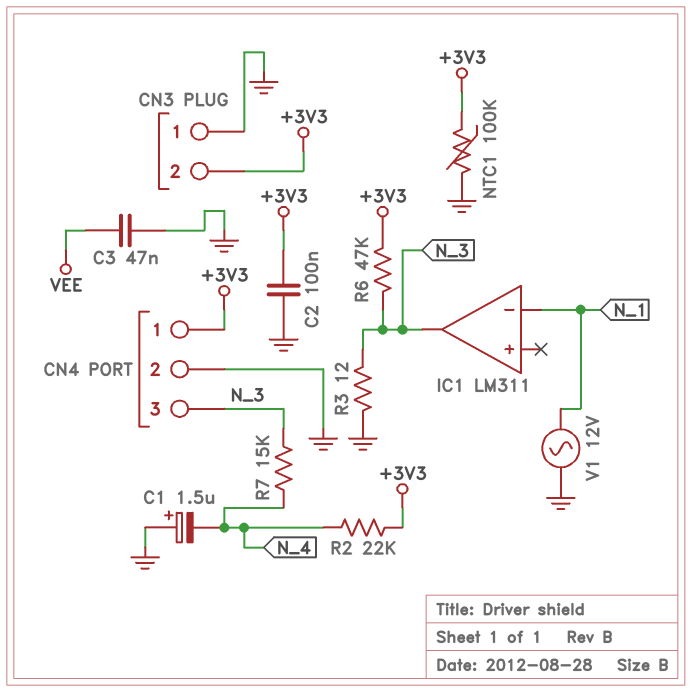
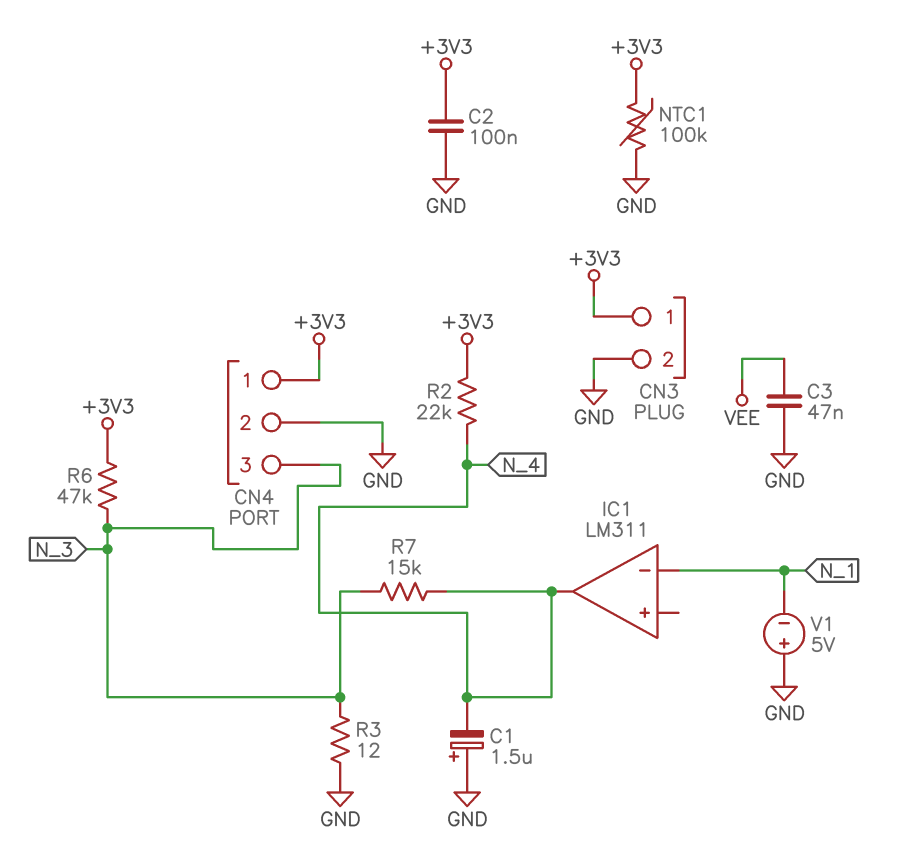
CN3 pin 1: GND -> +3V3
CN3 pin 2: +3V3 -> GND
IC1 pin out: N_3 -> N_4
V1: AC 12V (GND, N_1) -> 5V (plus GND, minus N_1)

